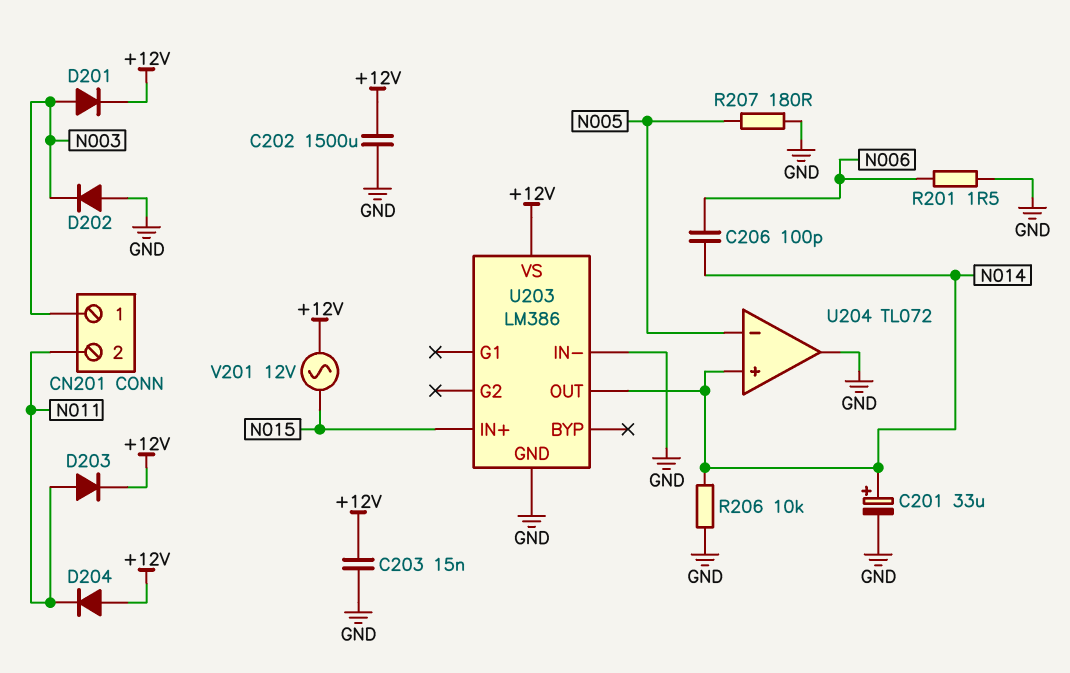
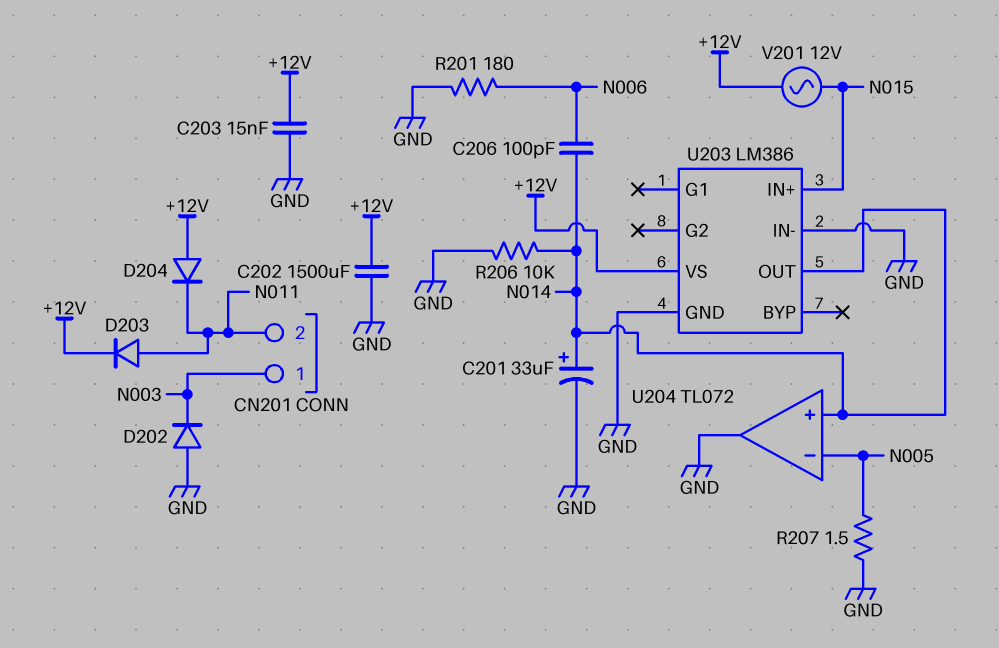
D201: diode (A N003, K +12V) -> none
R201: 1.5 (GND, N006) -> 180 (GND, N006)
R207: 180 (GND, N005) -> 1.5 (GND, N005)

